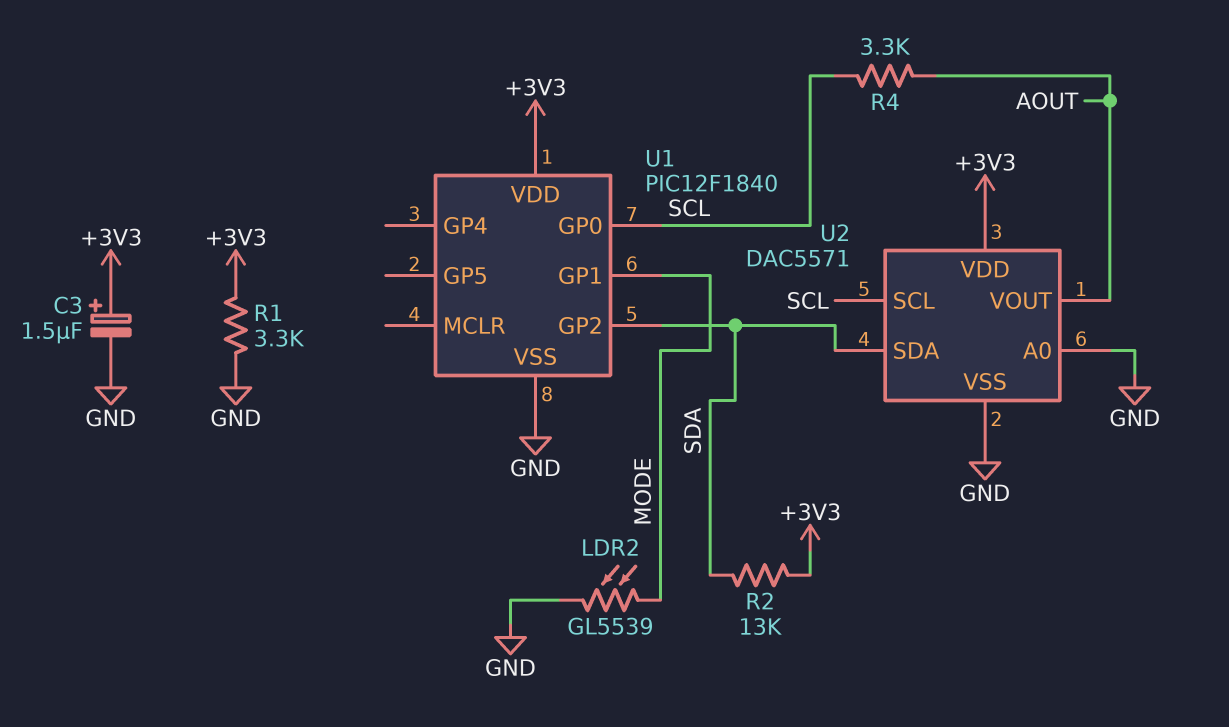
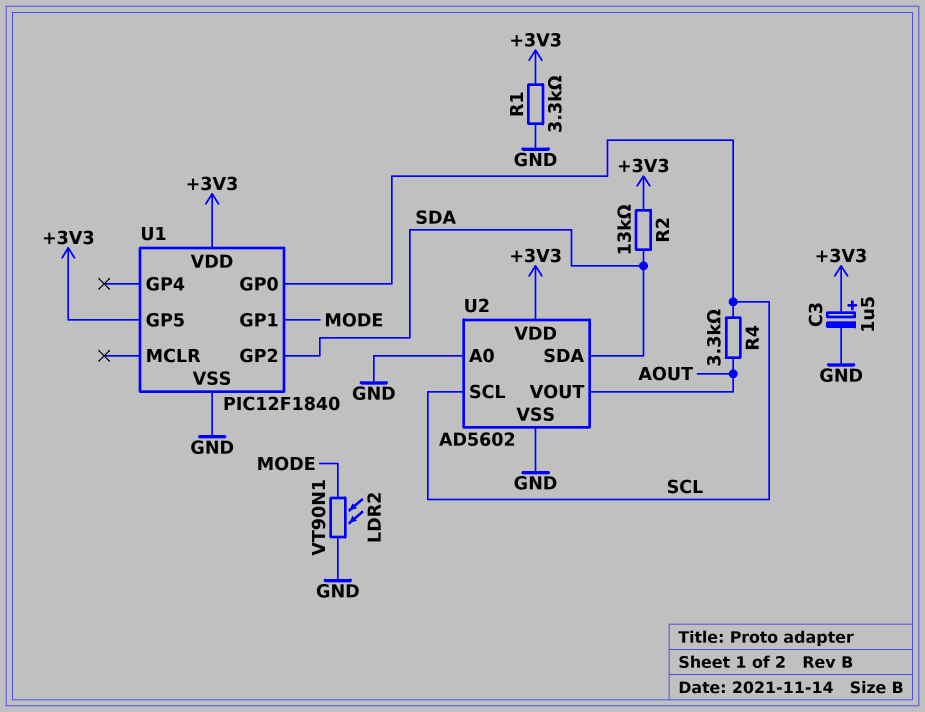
LDR2: GL5539 (GND, MODE) -> VT90N1 (GND, MODE)
U1 pin GP5: none -> +3V3
U2: DAC5571 -> AD5602

